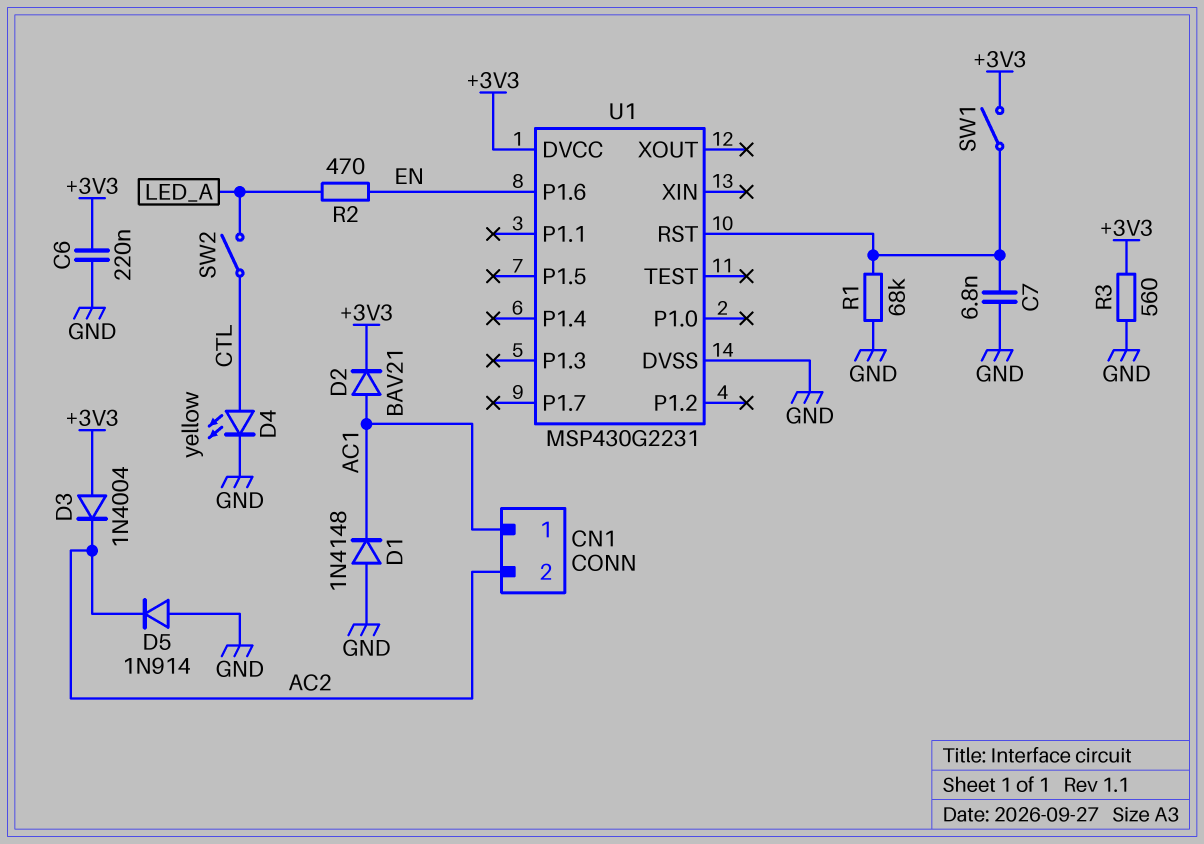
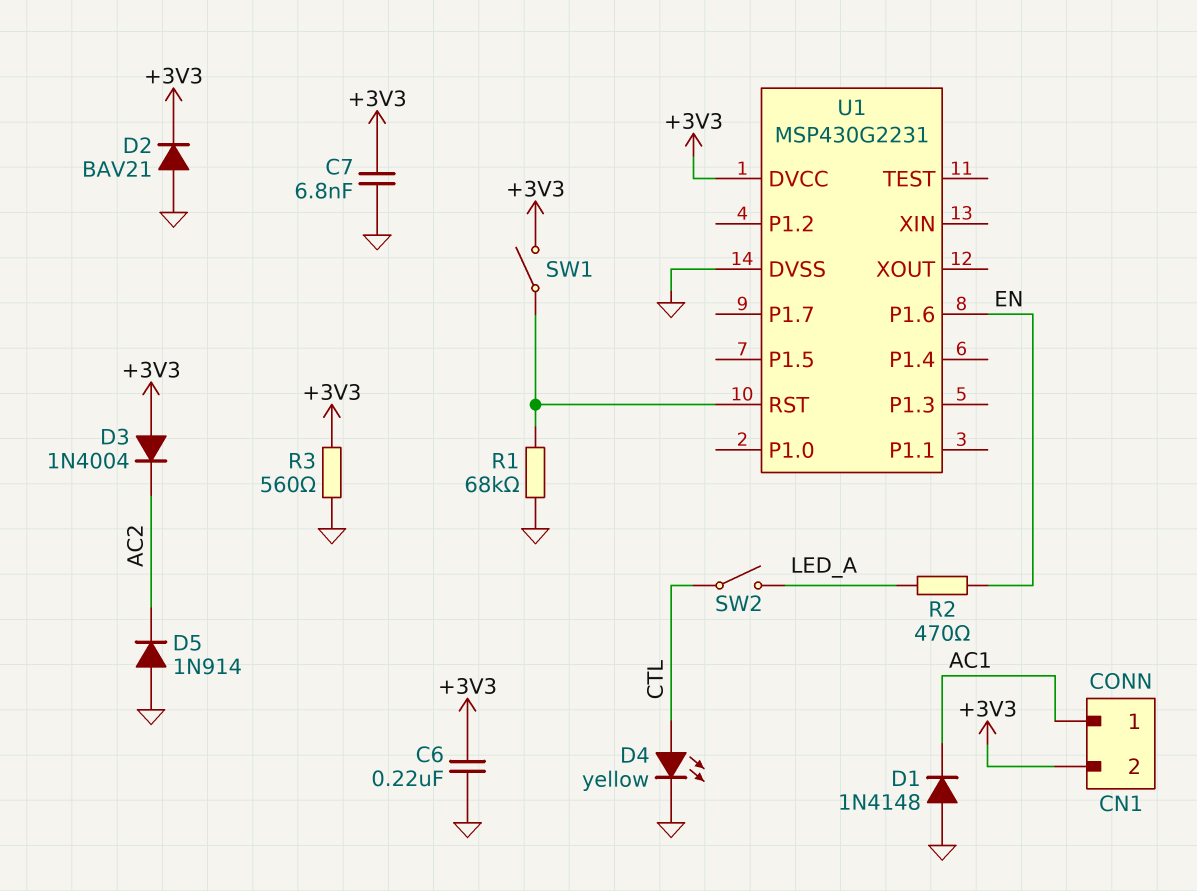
C7: 6.8nF (GND, U1/RST) -> 6.8nF (+3V3, GND)
CN1 pin 2: AC2 -> +3V3
D2: diode BAV21 (A AC1, K +3V3) -> diode BAV21 (A GND, K +3V3)

